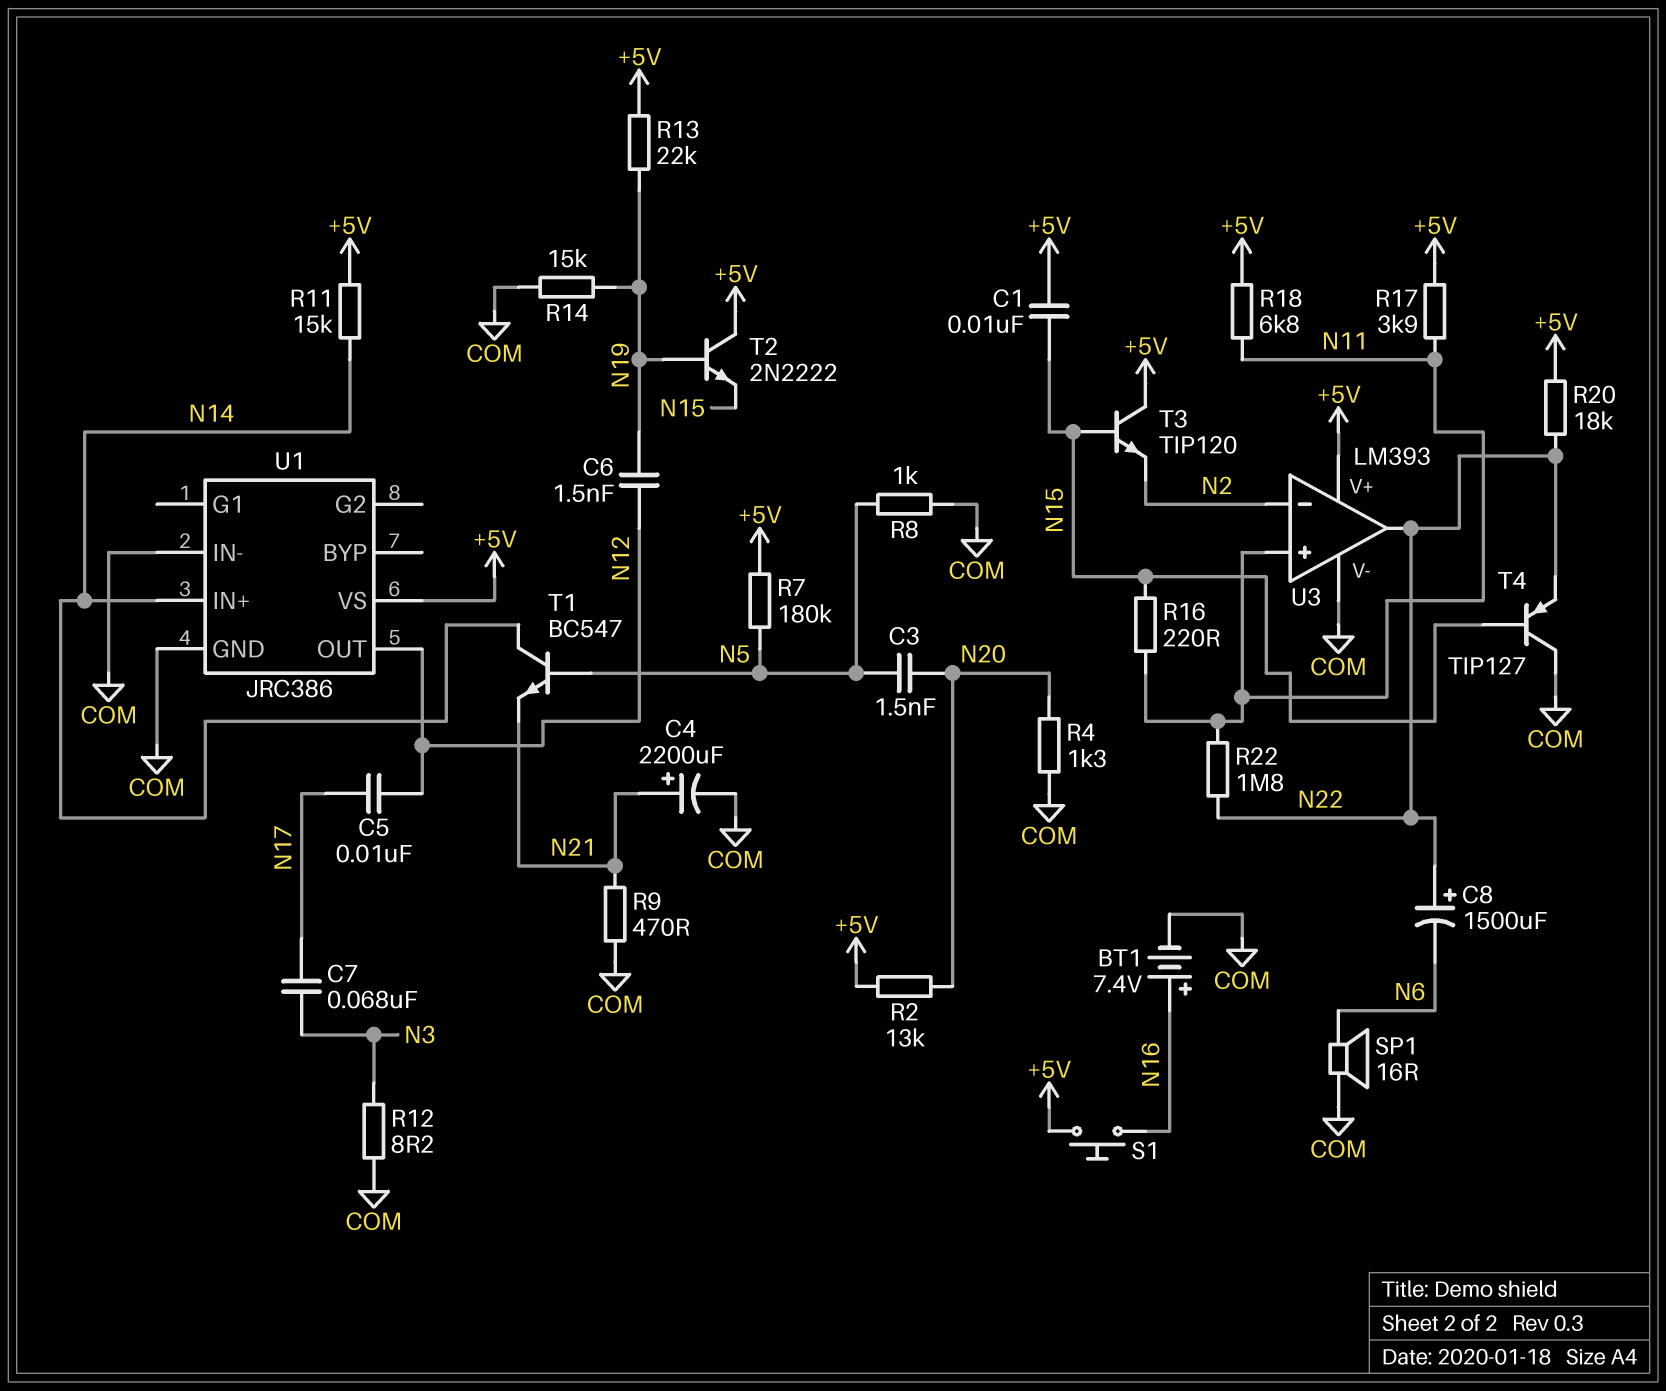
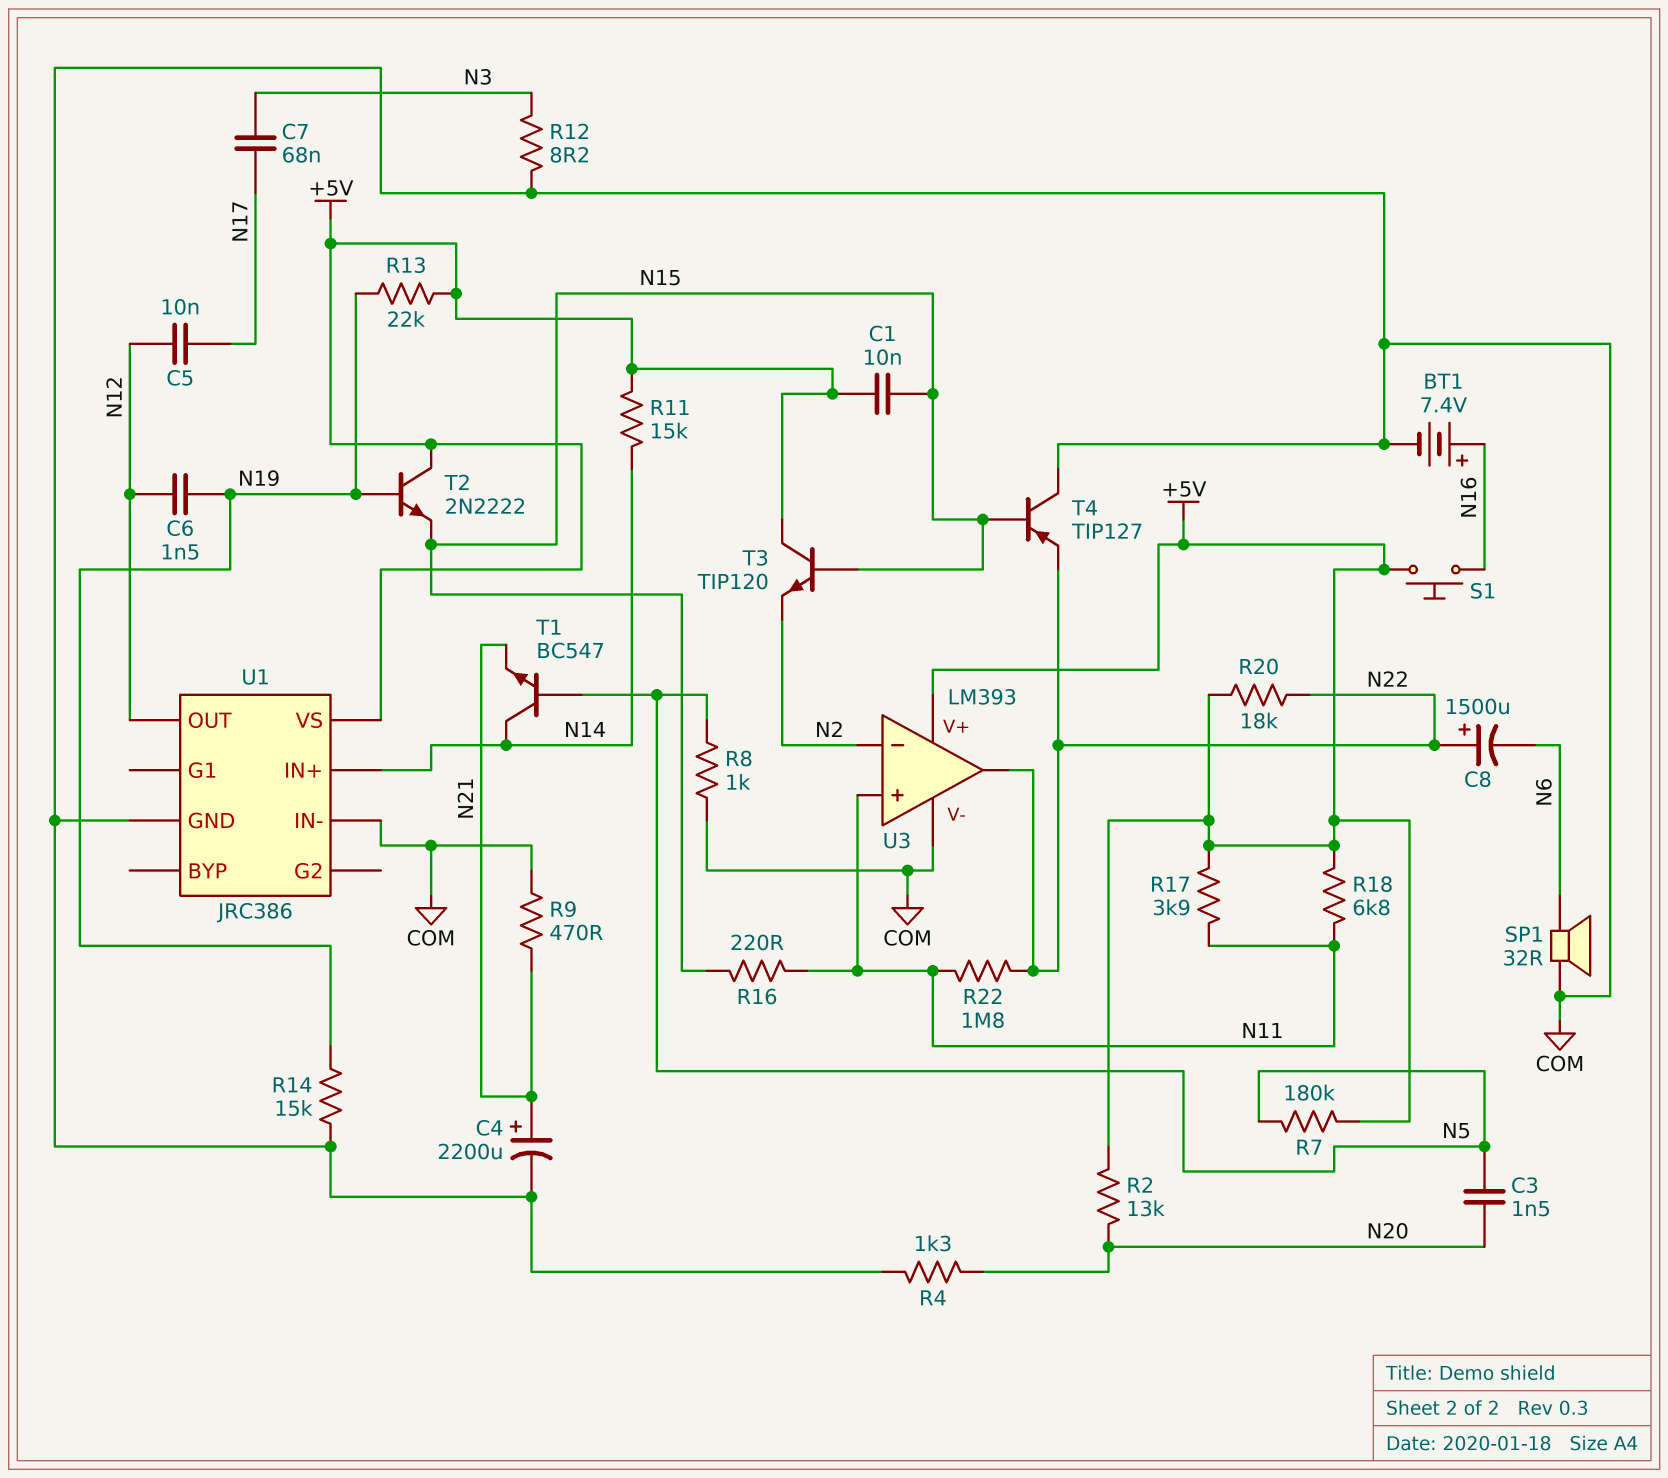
SP1: speaker 16R (COM, N6) -> speaker 32R (COM, N6)

